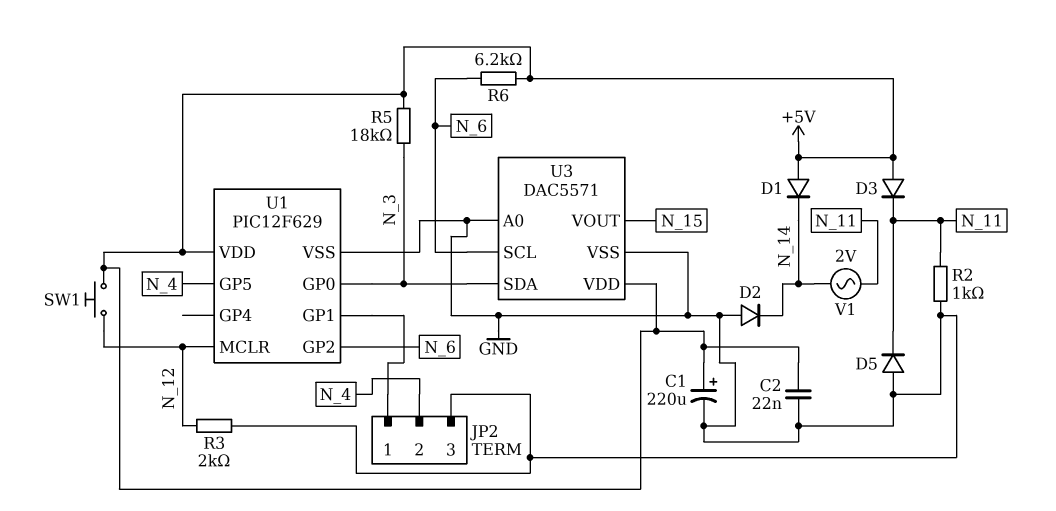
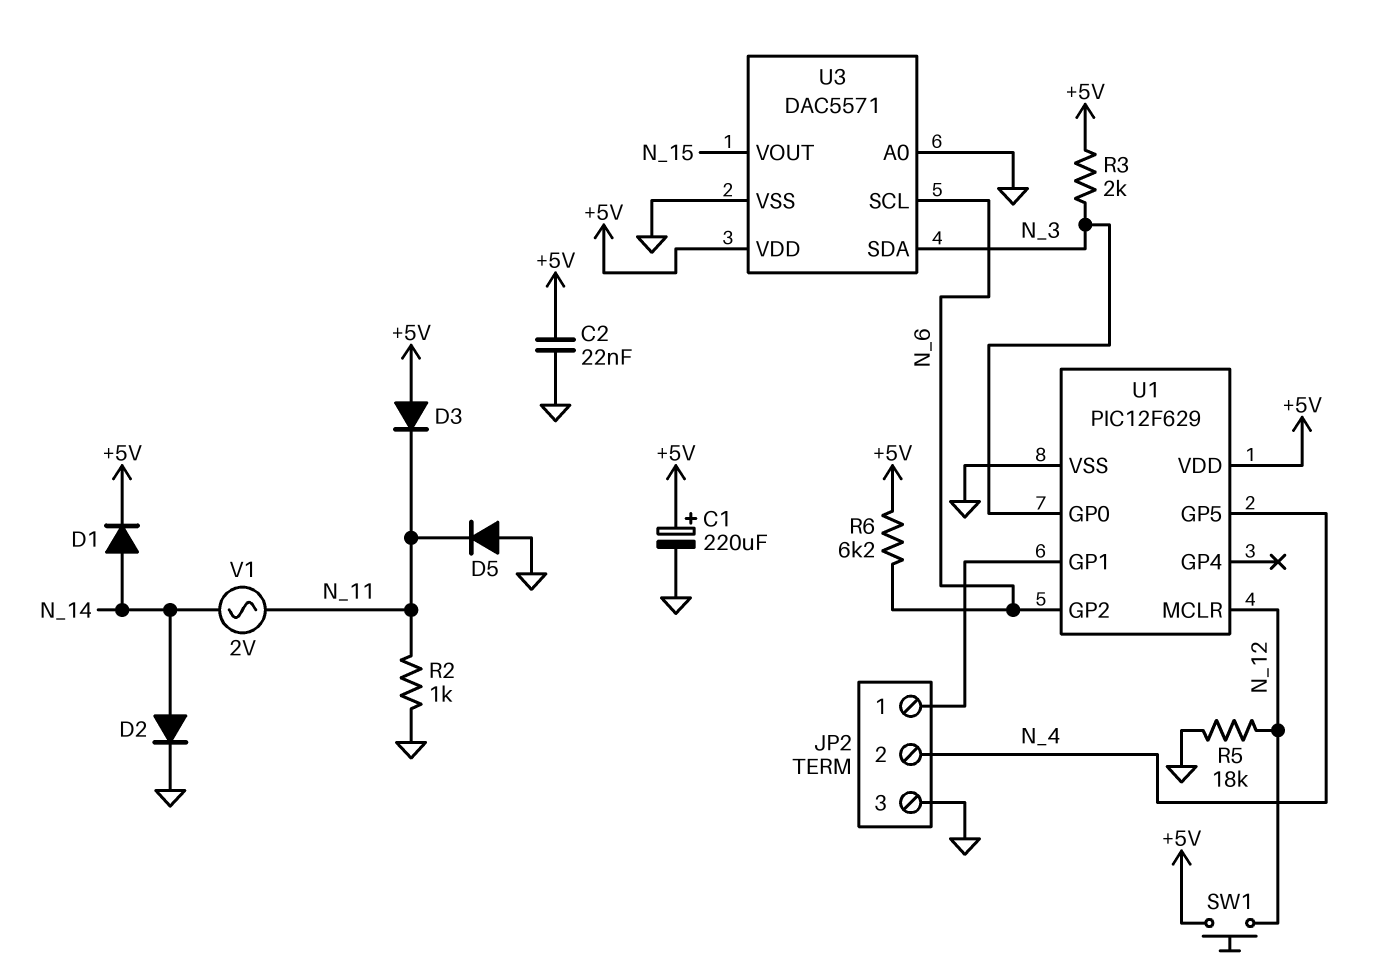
D1: diode (A +5V, K N_14) -> diode (A N_14, K +5V)
D2: diode (A GND, K N_14) -> diode (A N_14, K GND)
R3: 2k (GND, N_12) -> 2k (+5V, N_3)
R5: 18k (+5V, N_3) -> 18k (GND, N_12)

